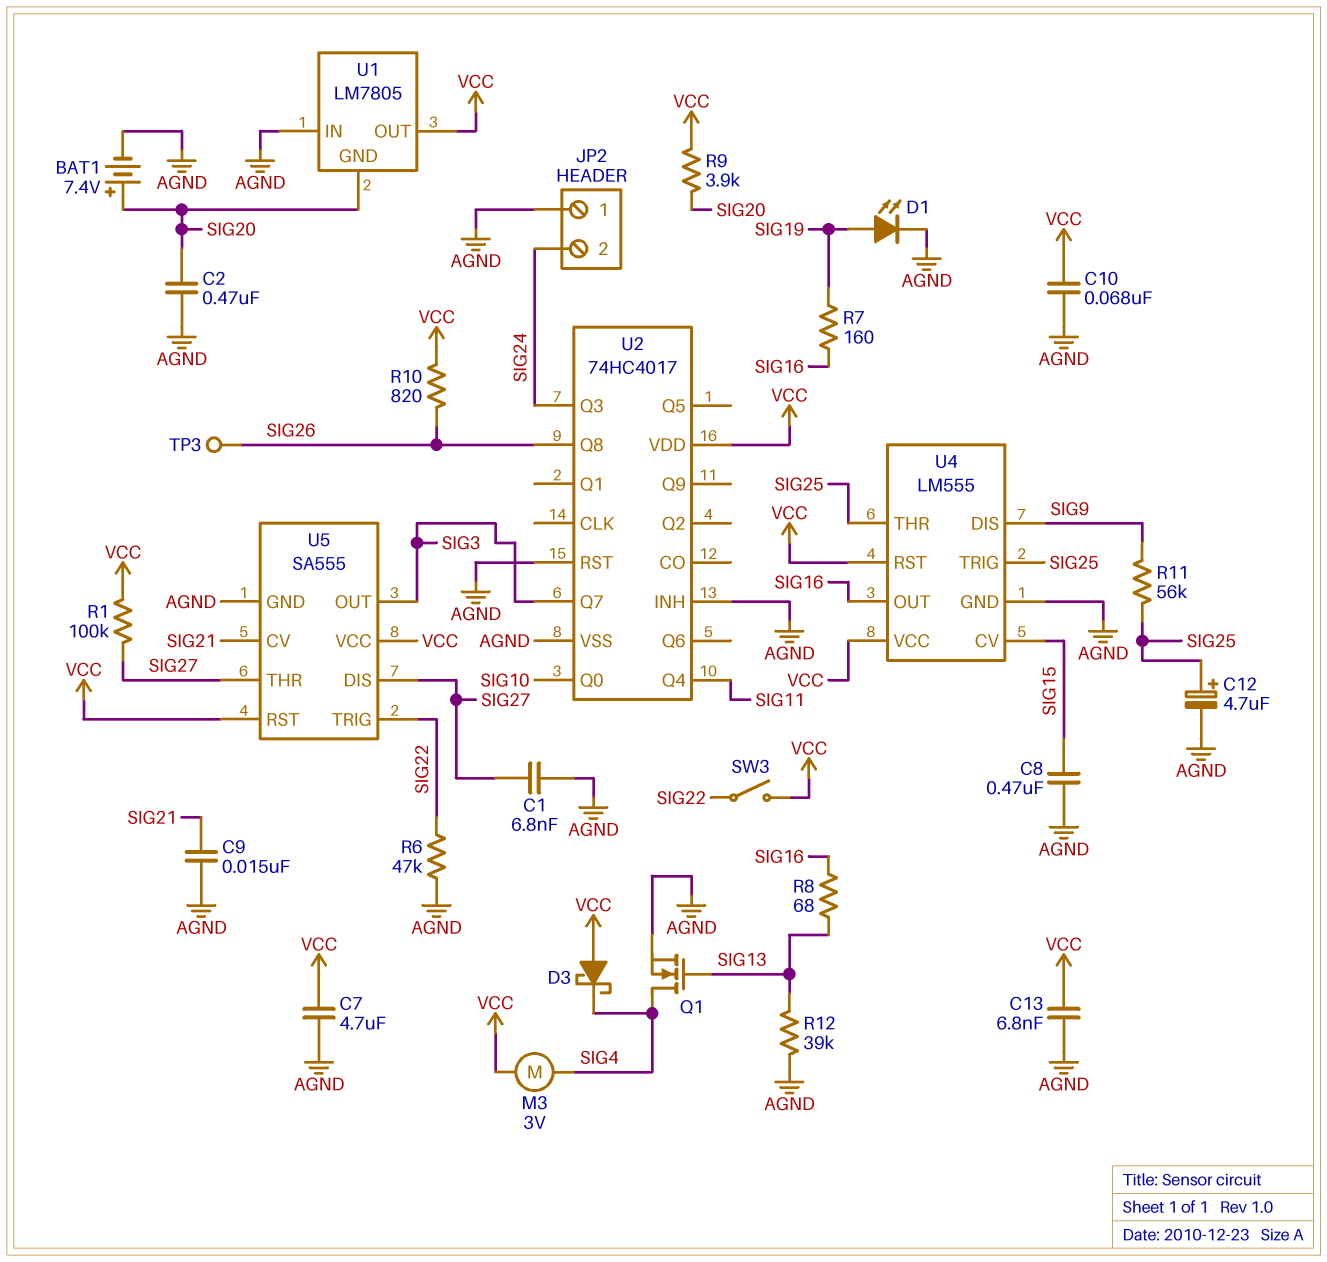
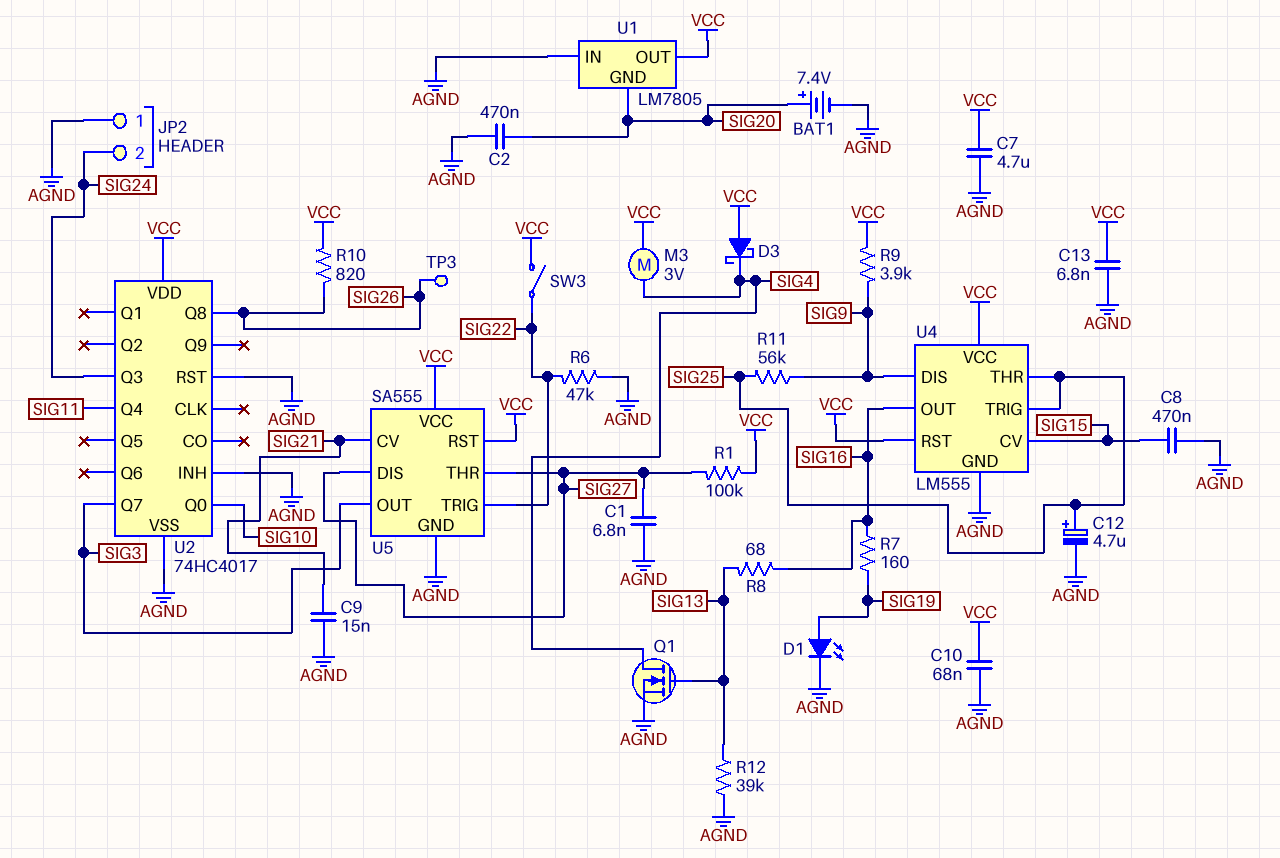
R9: 3.9k (SIG20, VCC) -> 3.9k (SIG9, VCC)

